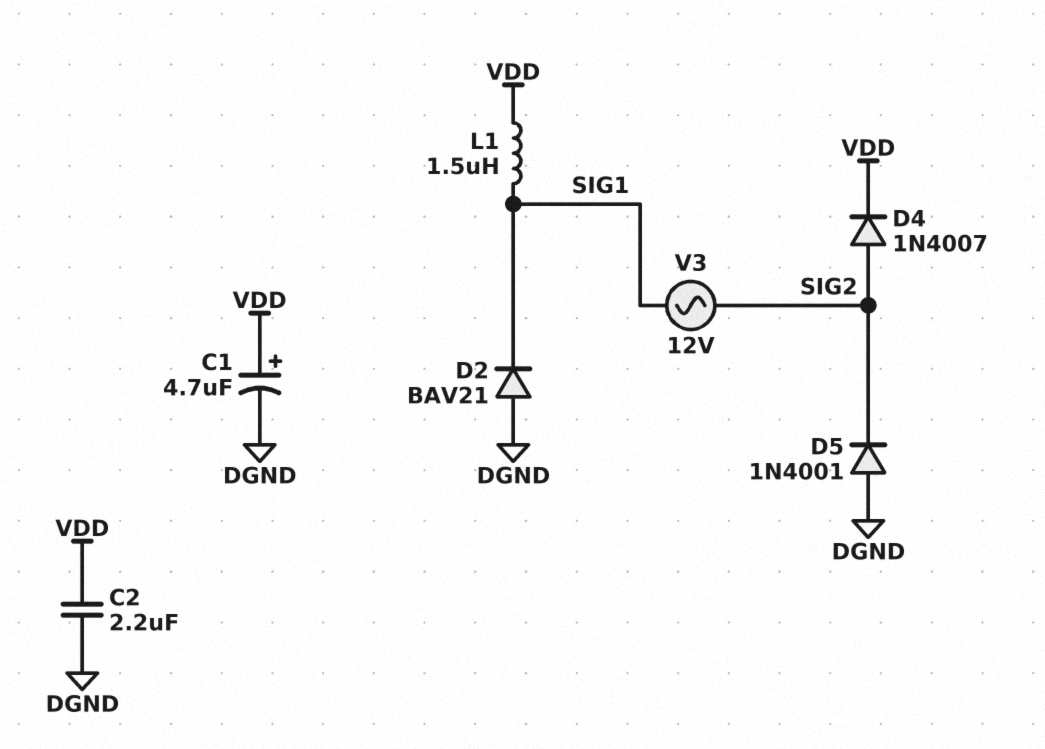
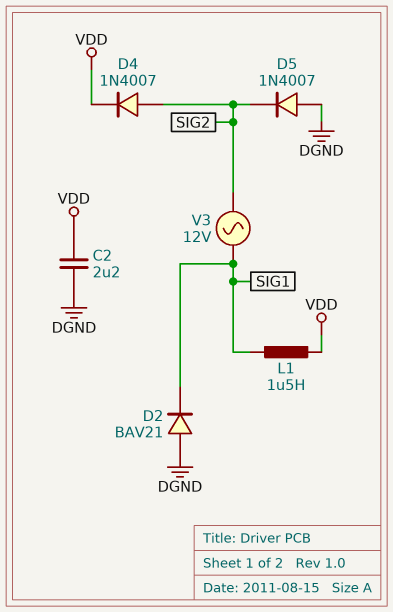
C1: 4.7uF (plus VDD, minus DGND) -> none
D5: diode 1N4001 (A DGND, K SIG2) -> diode 1N4007 (A DGND, K SIG2)

